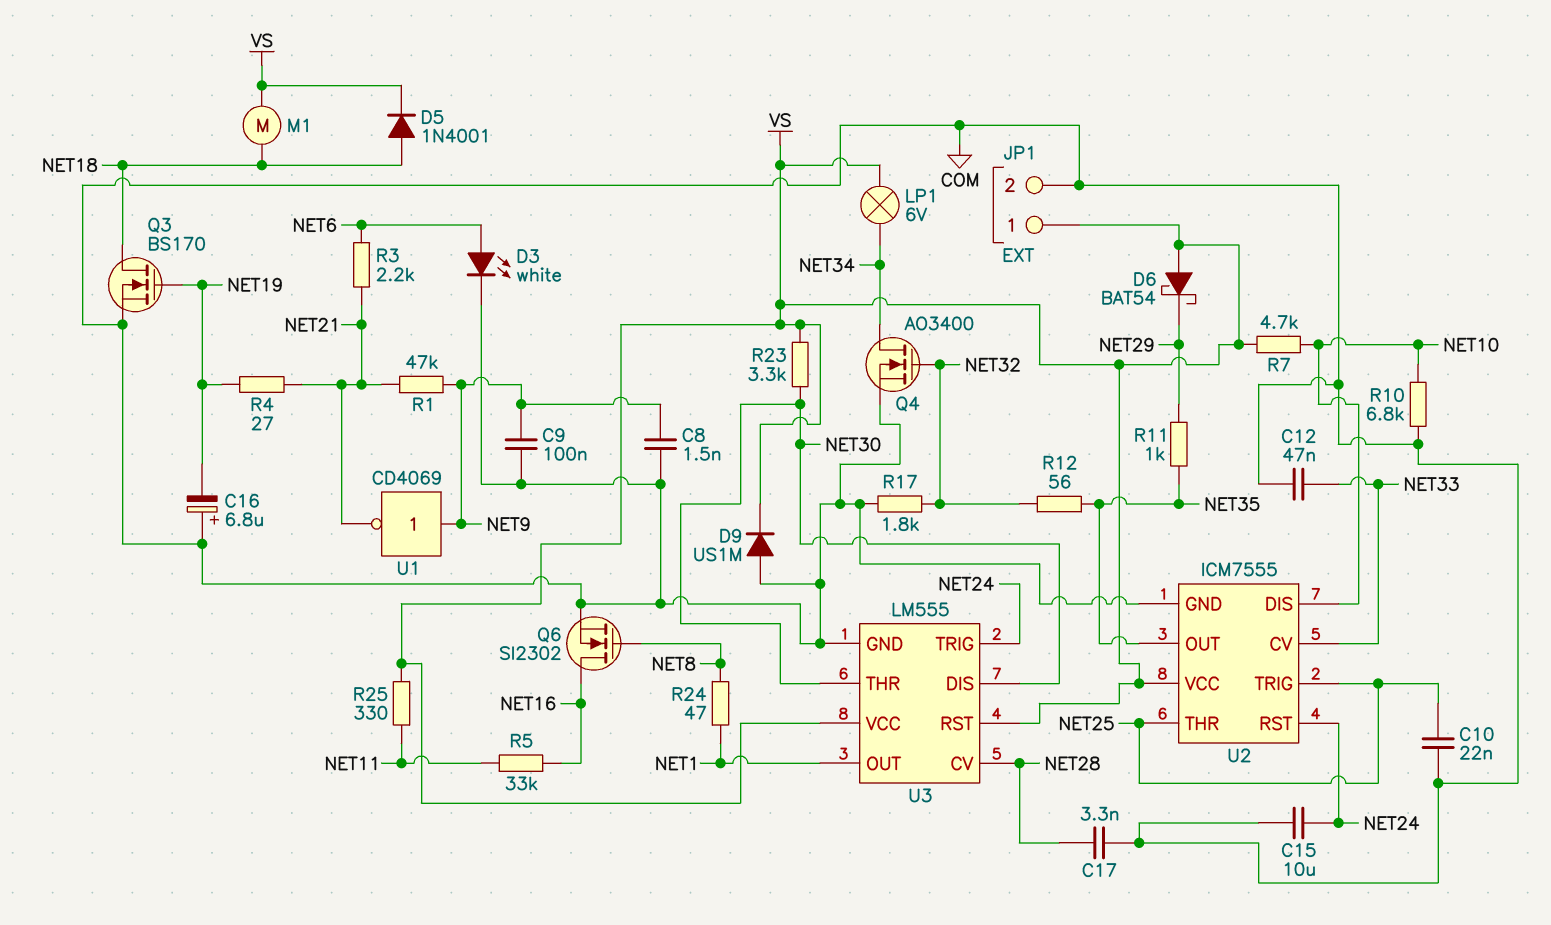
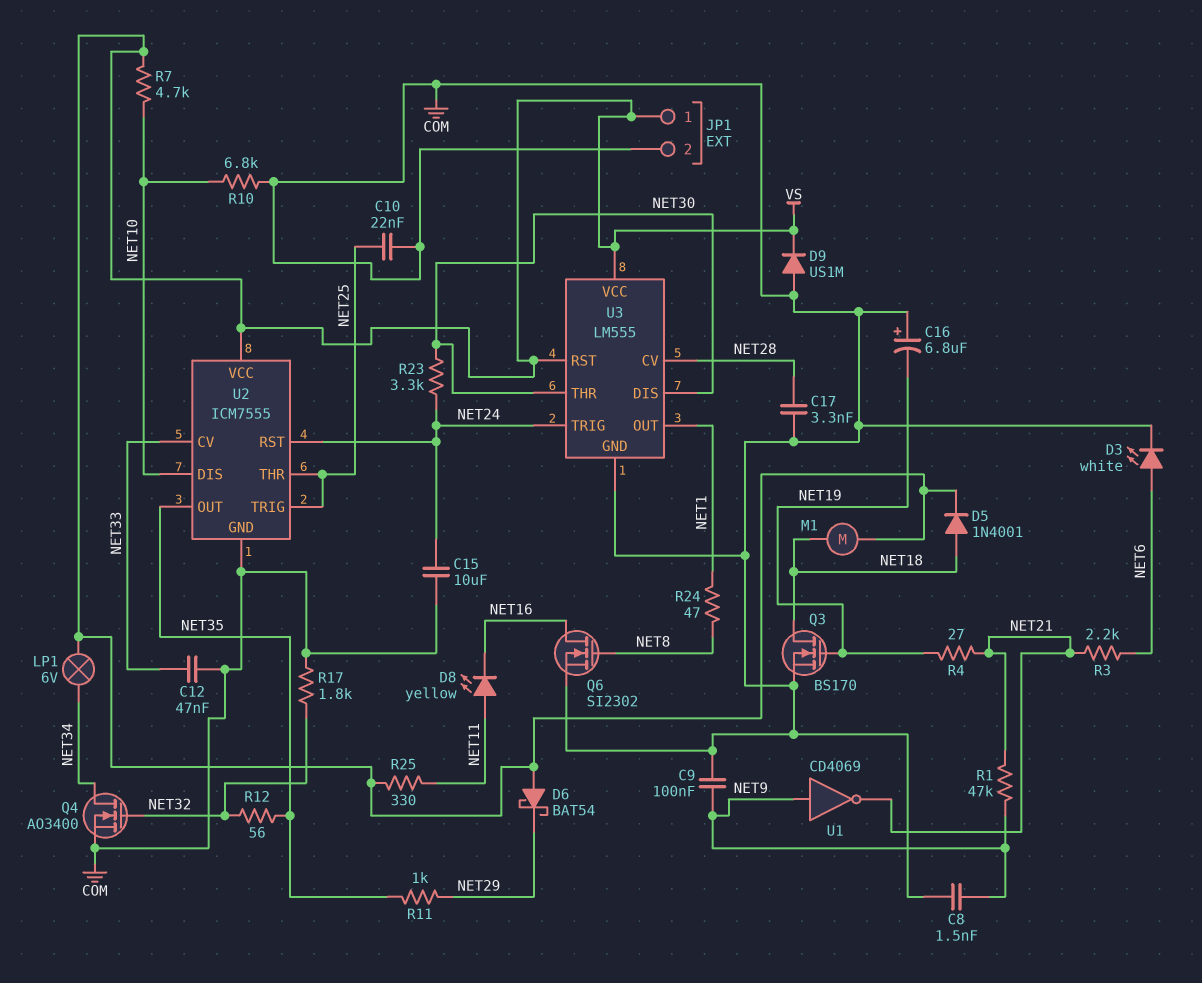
D8: none -> LED yellow (A NET11, K NET16)
R5: 33k (NET11, NET16) -> none
R23: 3.3k (NET30, VS) -> 3.3k (NET24, NET30)

